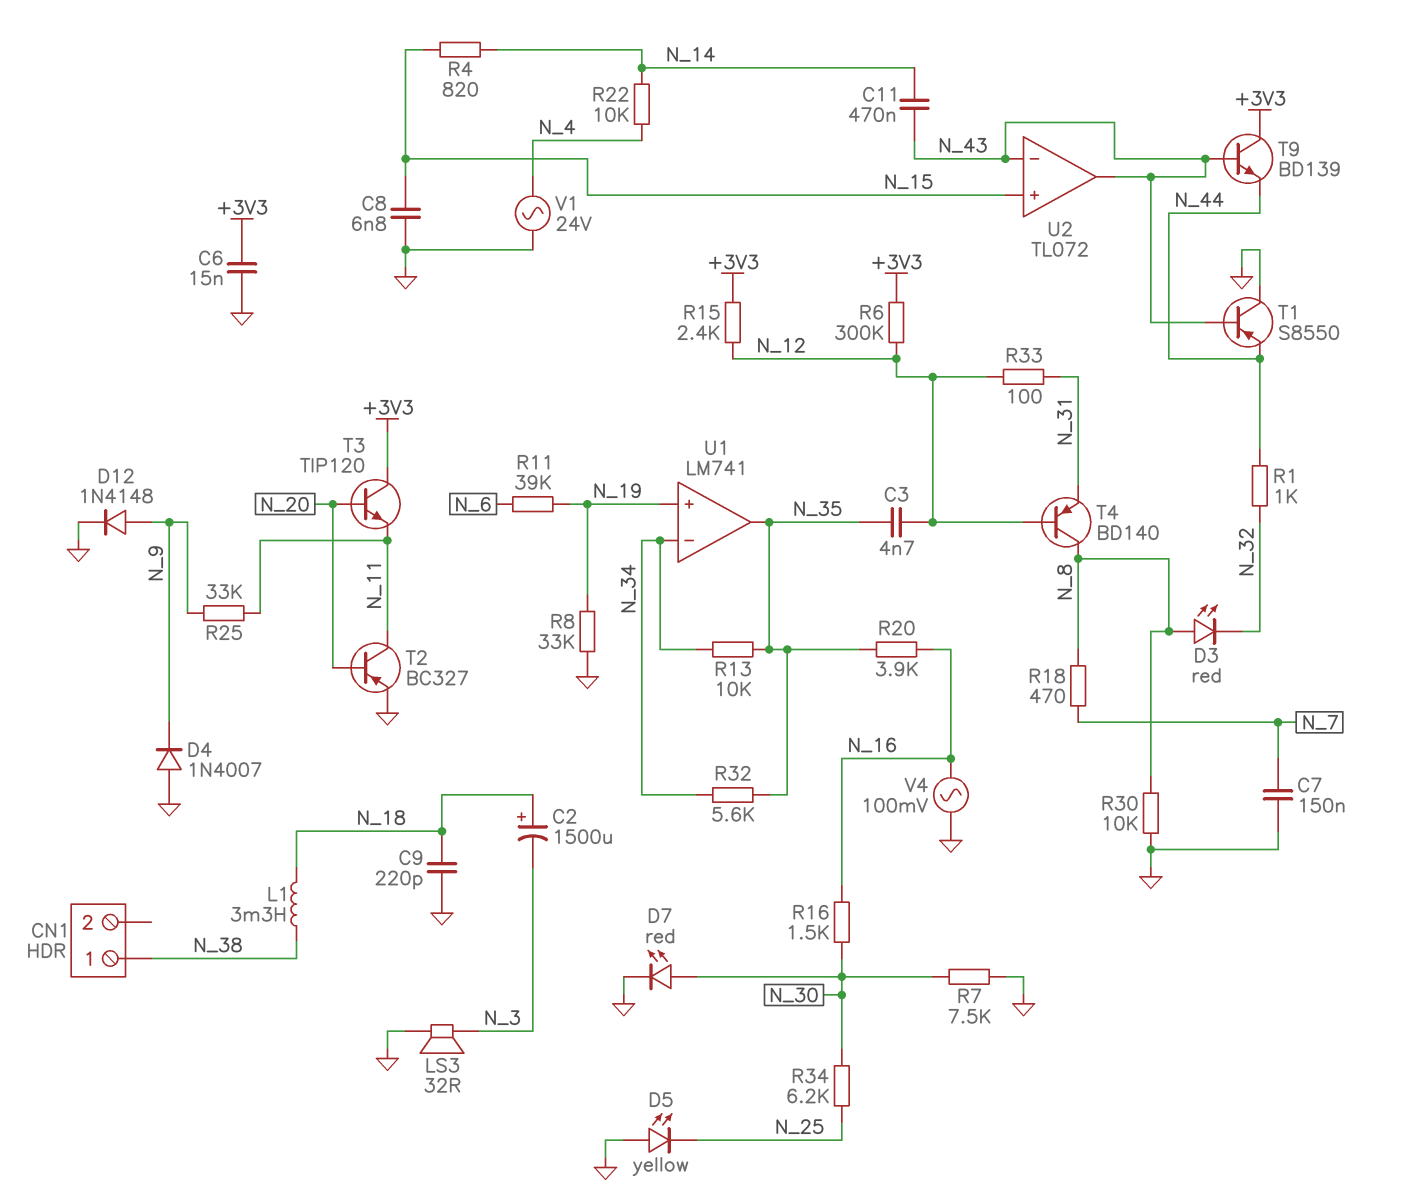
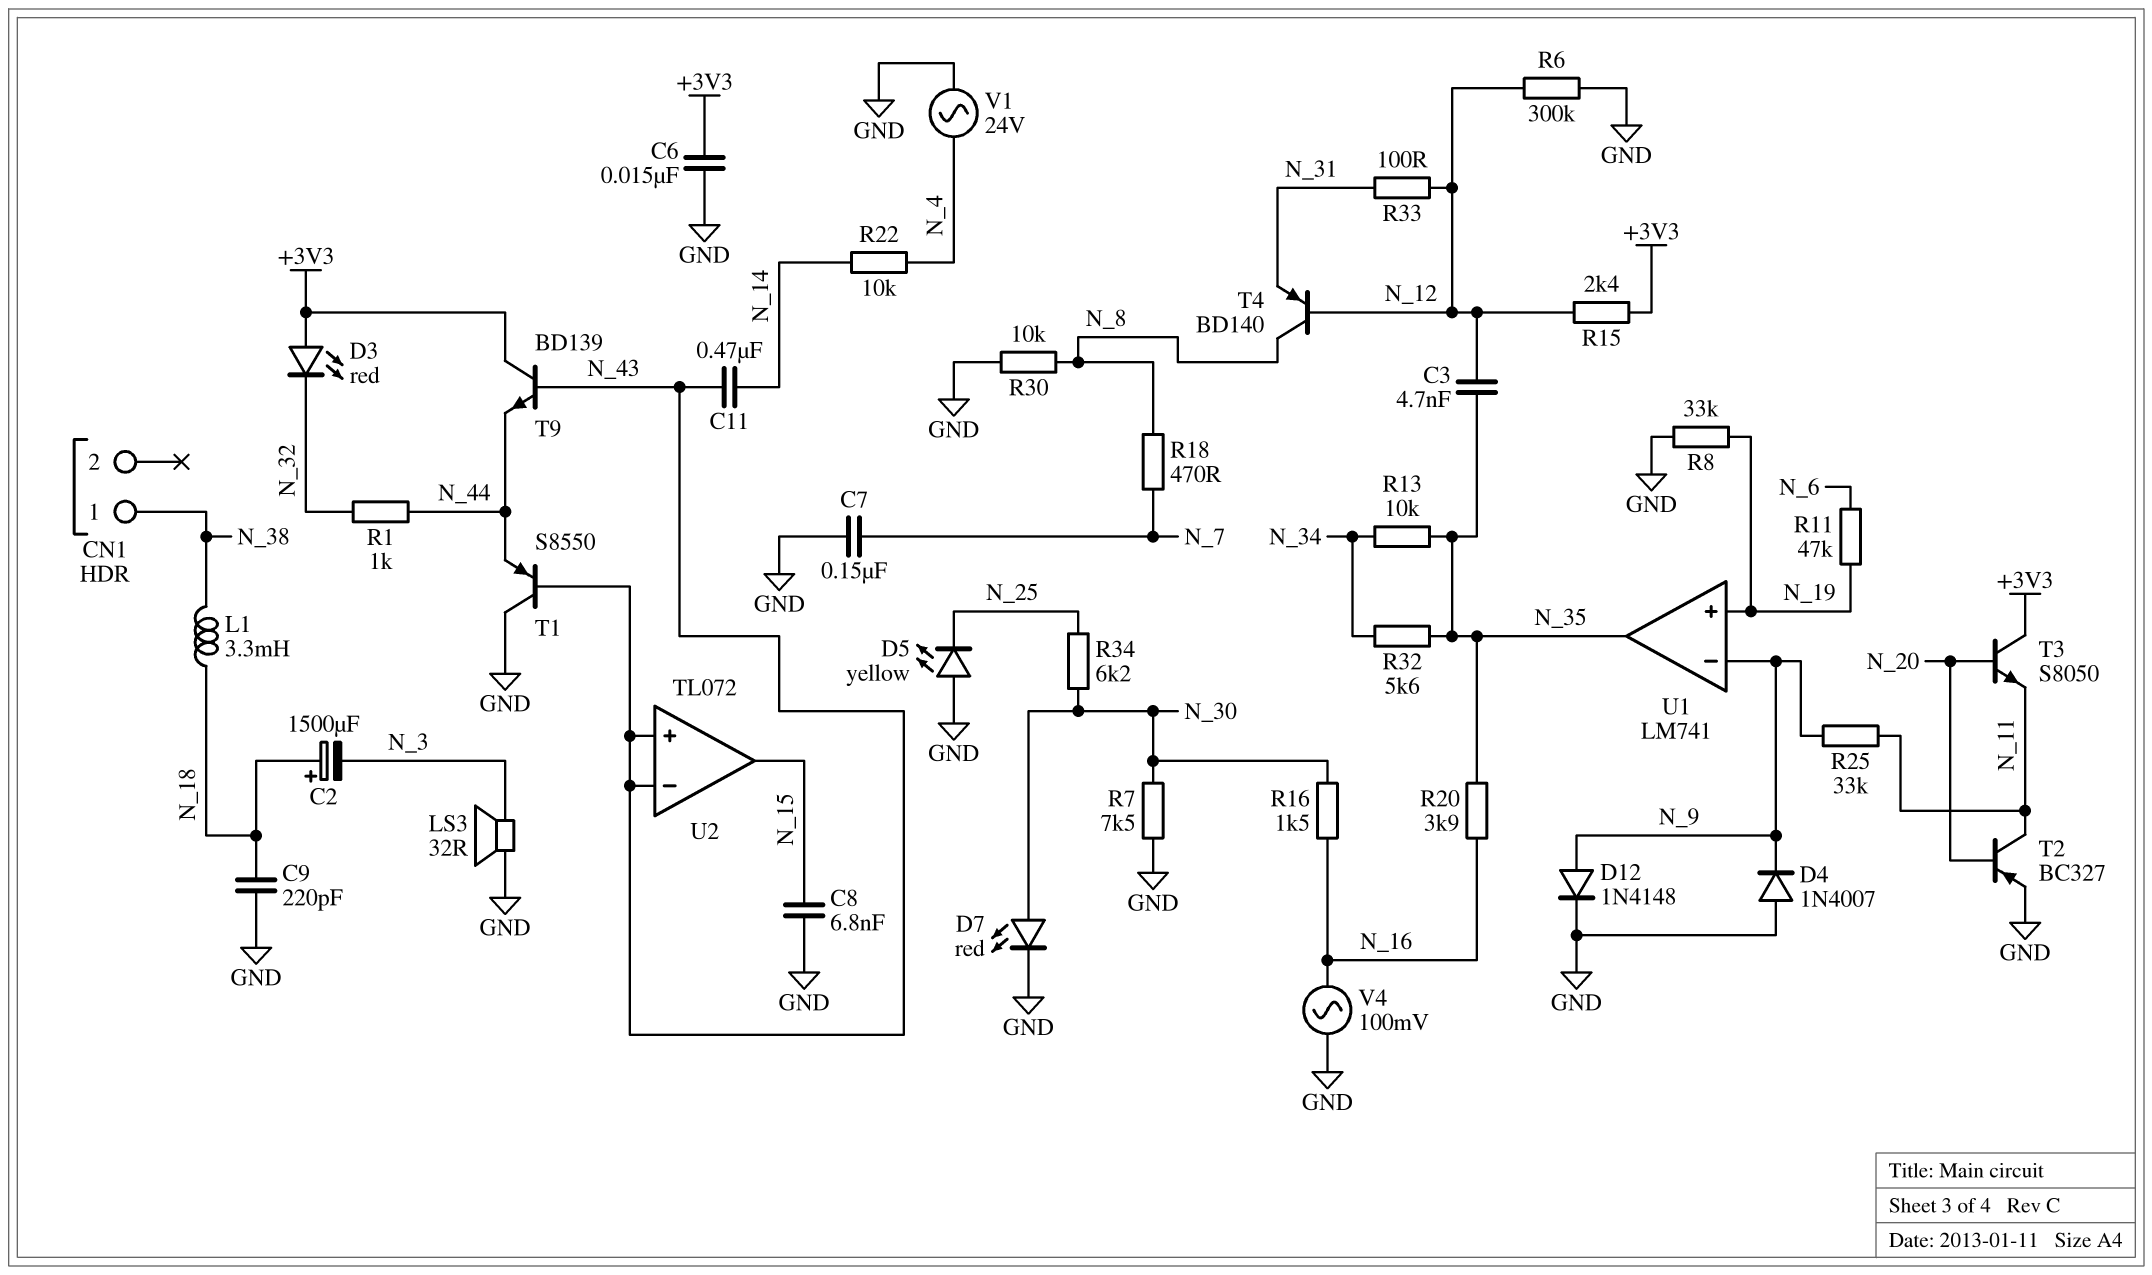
D3: LED red (A N_8, K N_32) -> LED red (A +3V3, K N_32)
R4: 820 (N_14, N_15) -> none
R6: 300k (+3V3, N_12) -> 300k (GND, N_12)
R11: 39k (N_6, N_19) -> 47k (N_6, N_19)
T3: NPN TIP120 (B N_20, C +3V3, E N_11) -> NPN S8050 (B N_20, C +3V3, E N_11)
U1 pin in-: N_34 -> N_9
U2 pin in+: N_15 -> N_43
U2 pin out: N_43 -> N_15

